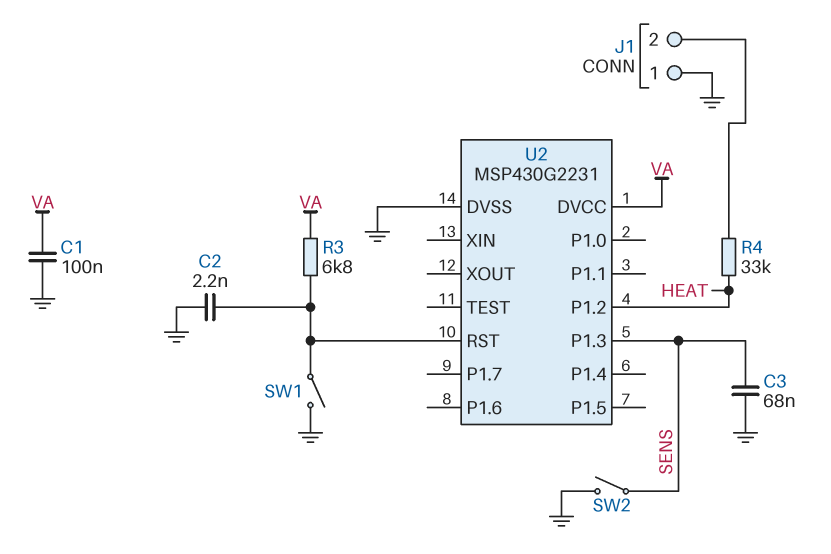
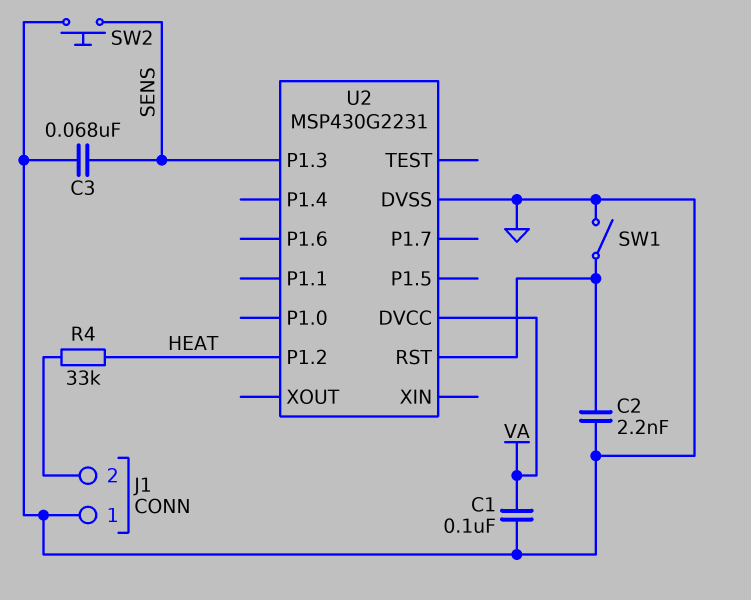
R3: 6.8k (U2/RST, VA) -> none
SW2: switch (GND, SENS) -> button (GND, SENS)

